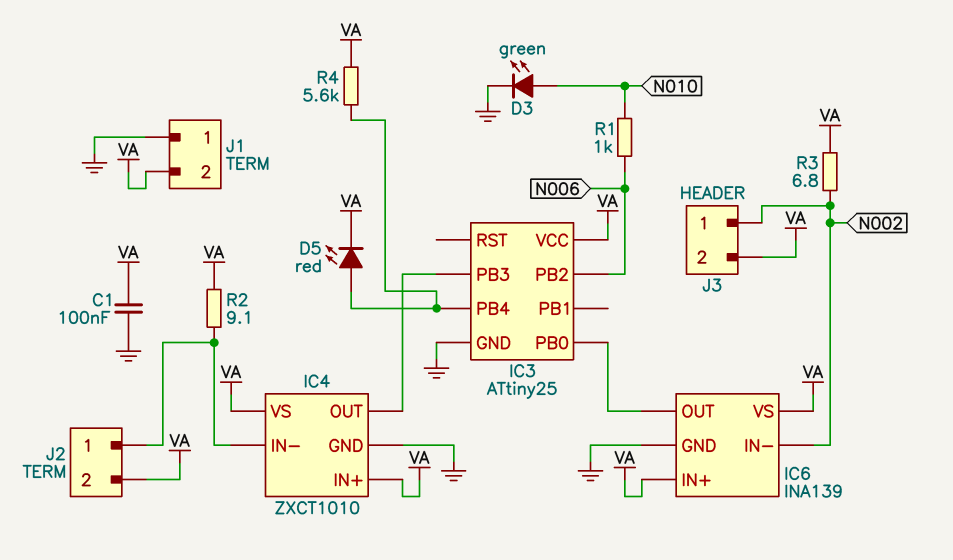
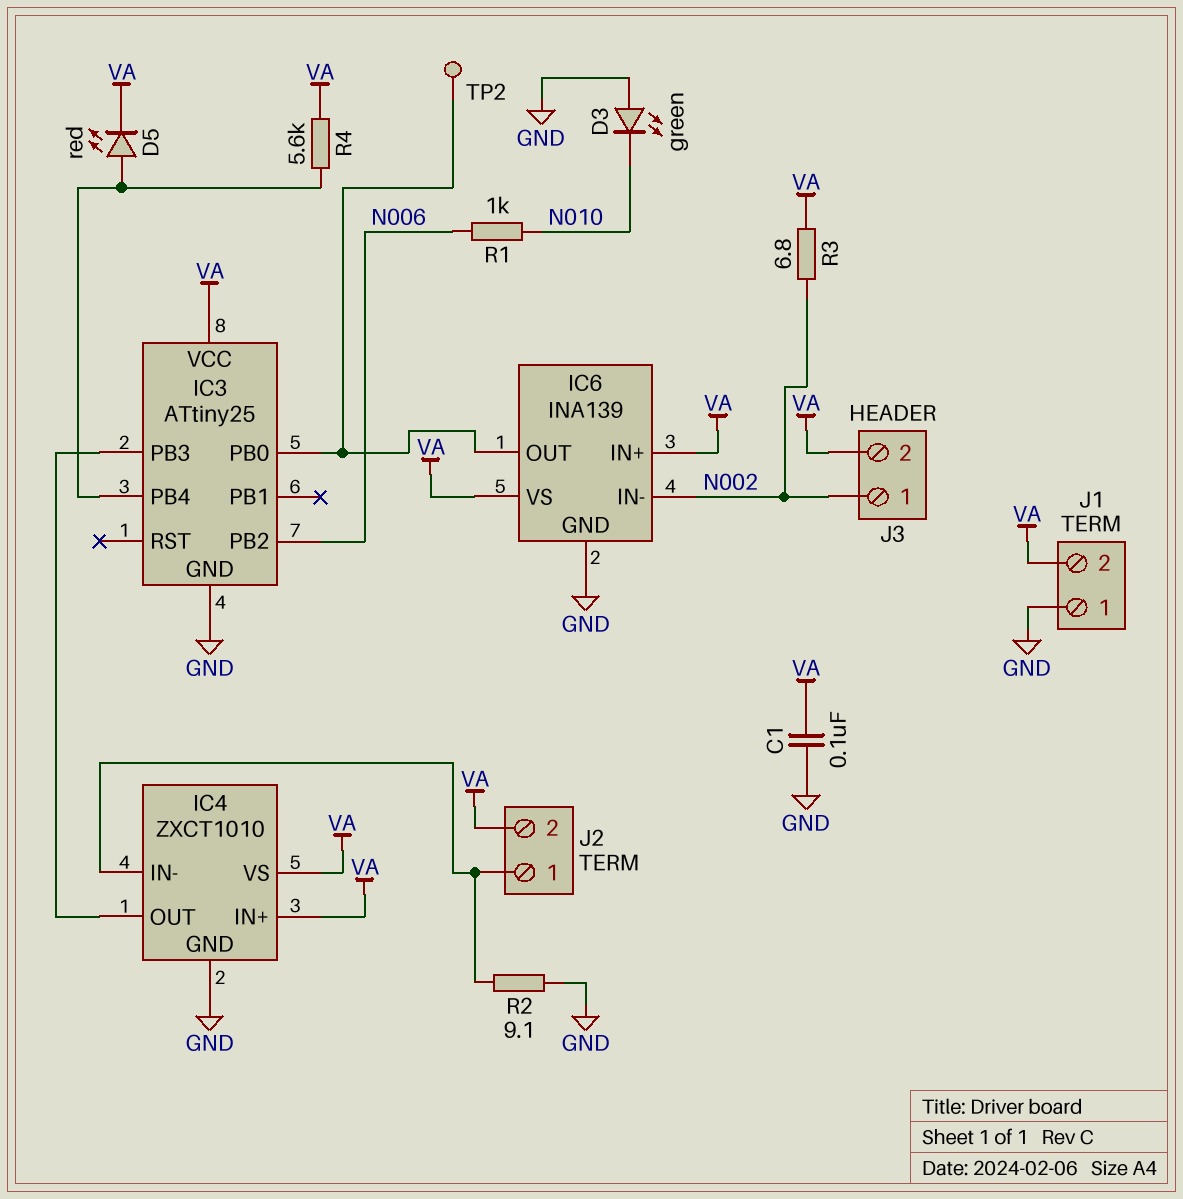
D3: LED green (A N010, K GND) -> LED green (A GND, K N010)
R2: 9.1 (IC4/IN-, VA) -> 9.1 (GND, IC4/IN-)
TP2: none -> test point (IC3/PB0)

